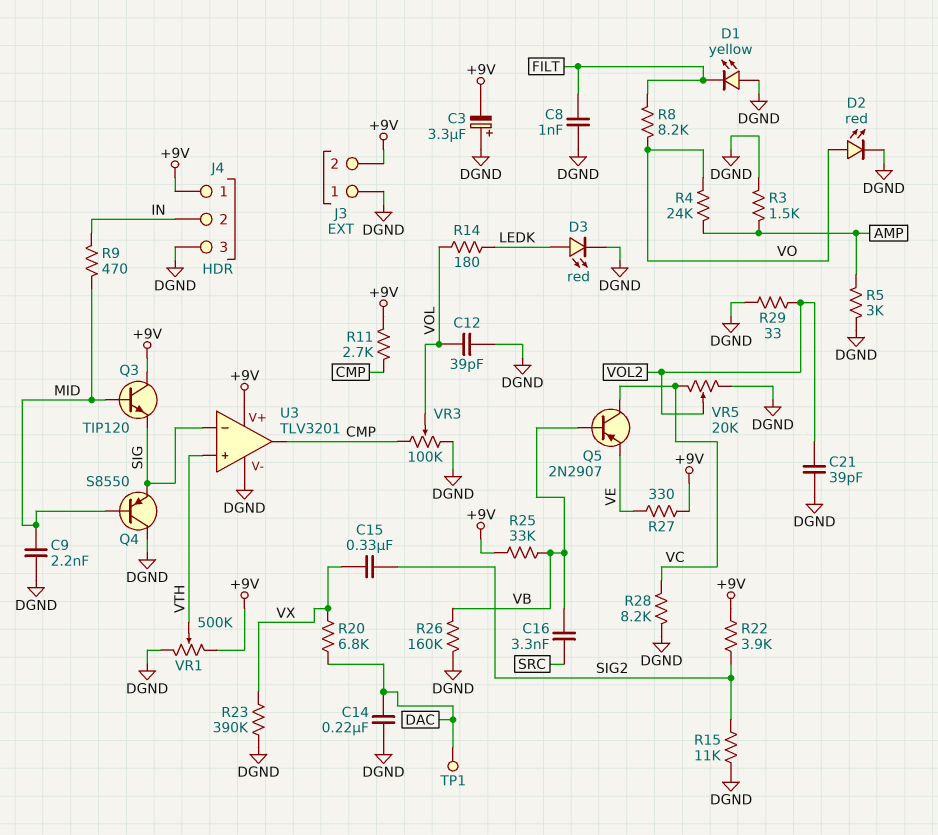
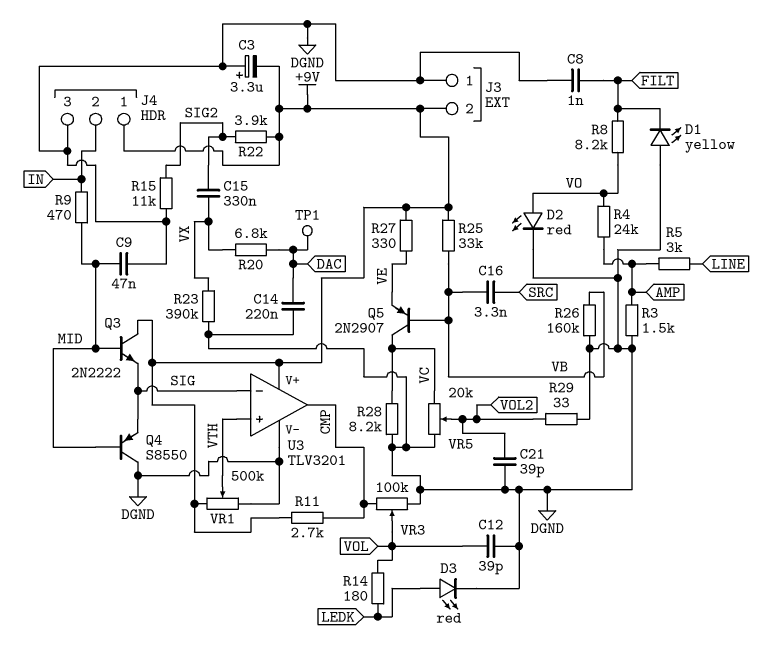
C9: 2.2nF (DGND, MID) -> 47nF (DGND, MID)
Q3: NPN TIP120 (B MID, C +9V, E SIG) -> NPN 2N2222 (B MID, C +9V, E SIG)
R5: 3k (AMP, DGND) -> 3k (AMP, LINE)

